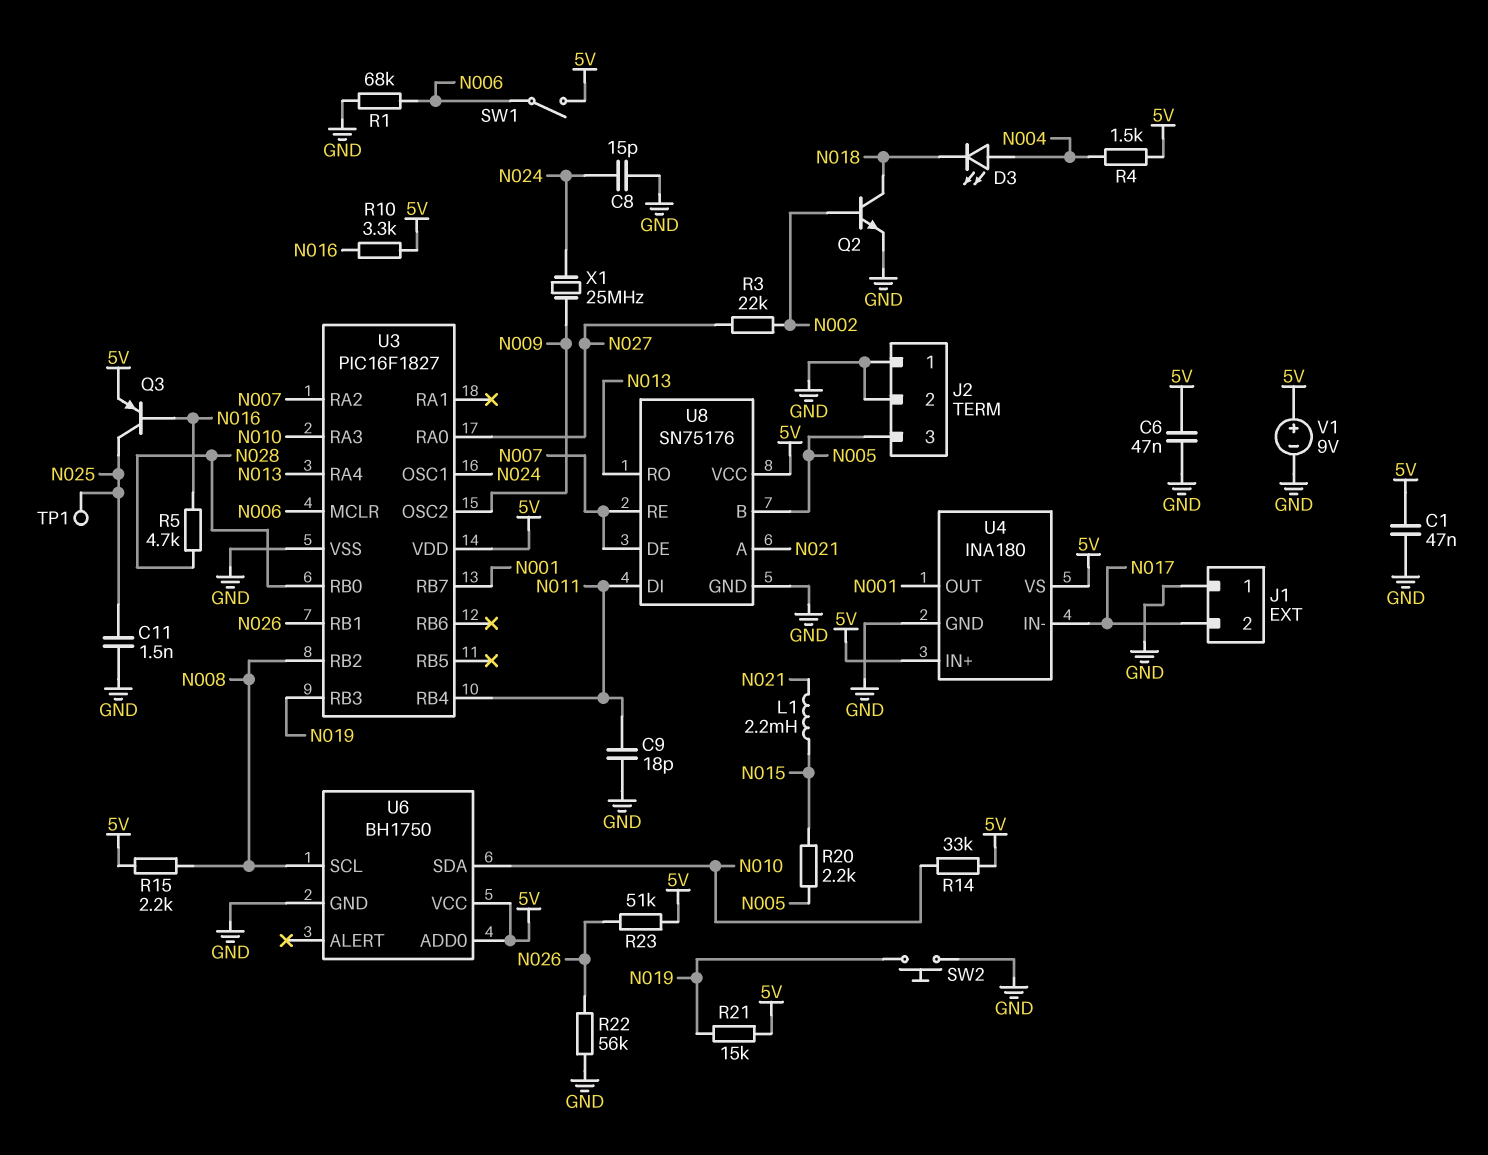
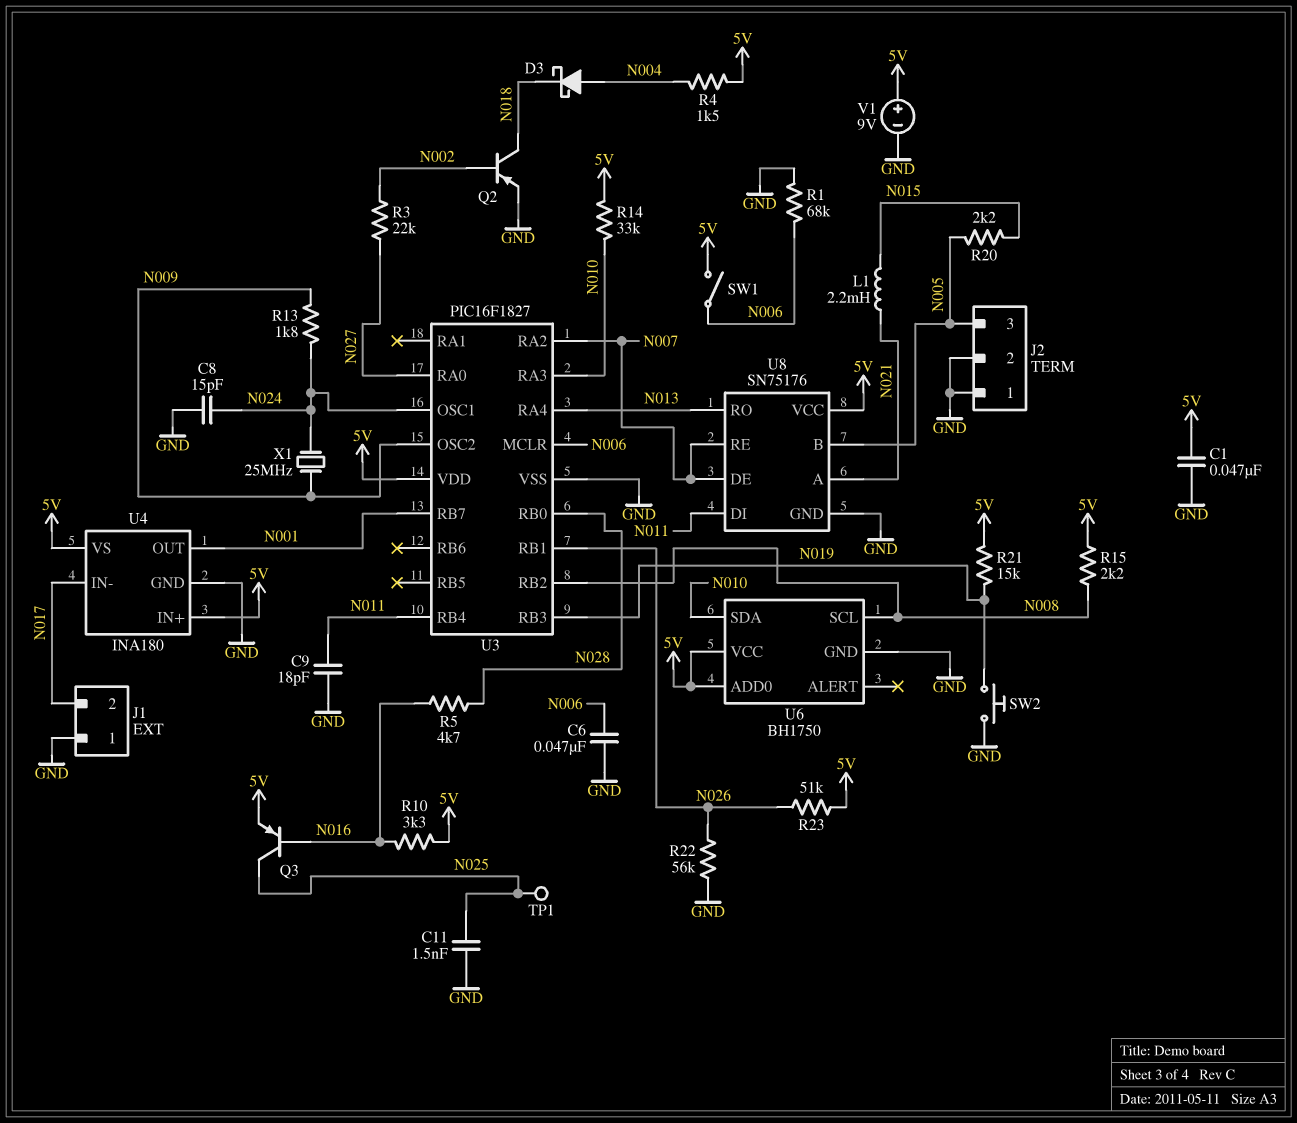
C6: 47nF (5V, GND) -> 47nF (GND, N006)
D3: LED (A N004, K N018) -> schottky (A N004, K N018)
Q2: NPN (B N002, C N018, E GND) -> PNP (B N002, C N018, E GND)
R13: none -> 1.8k (N009, N024)

